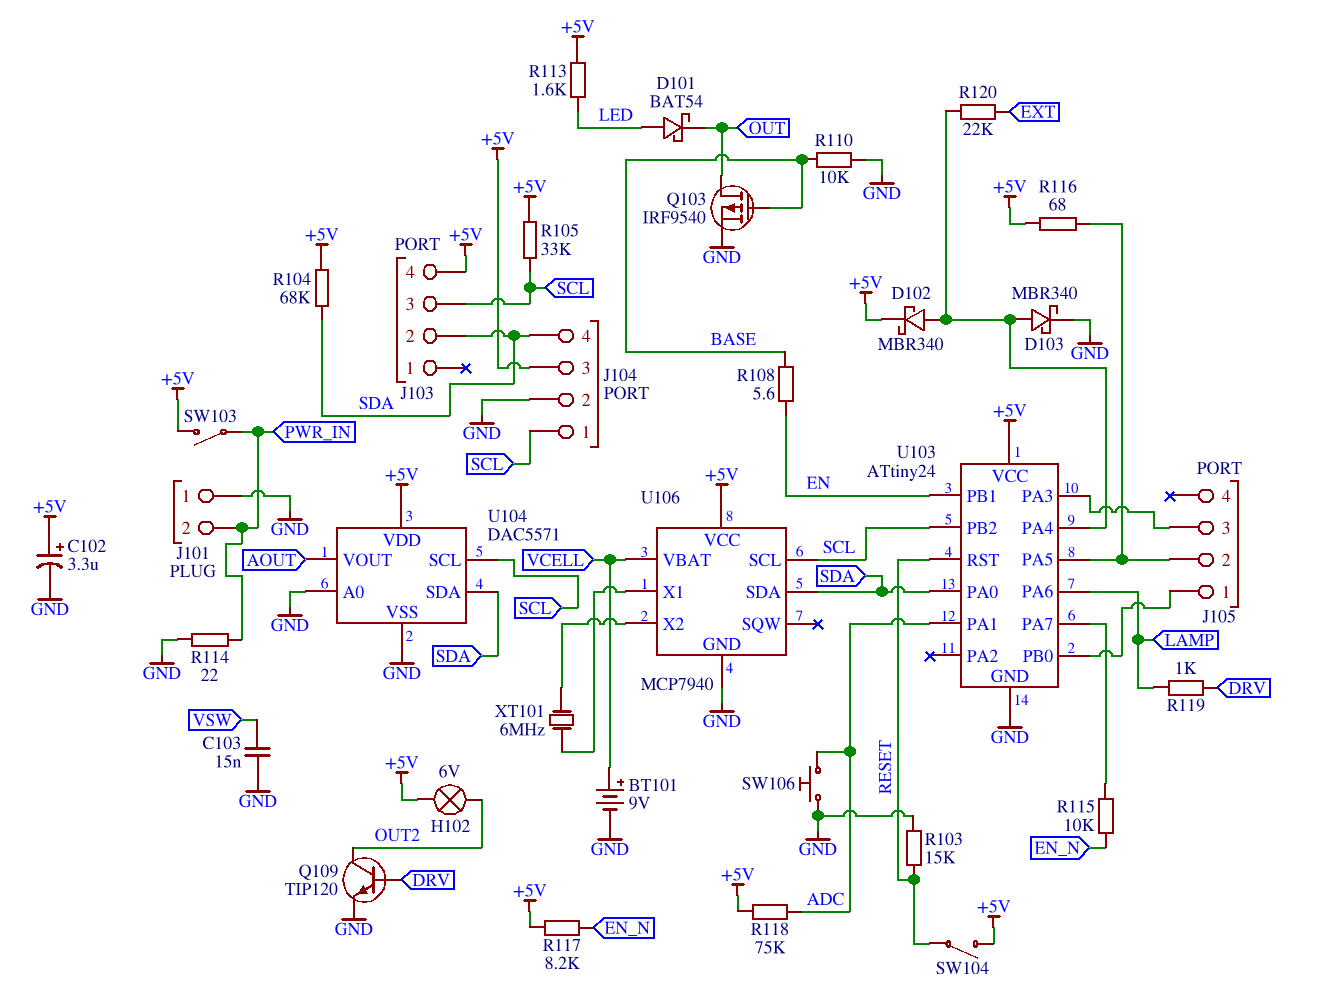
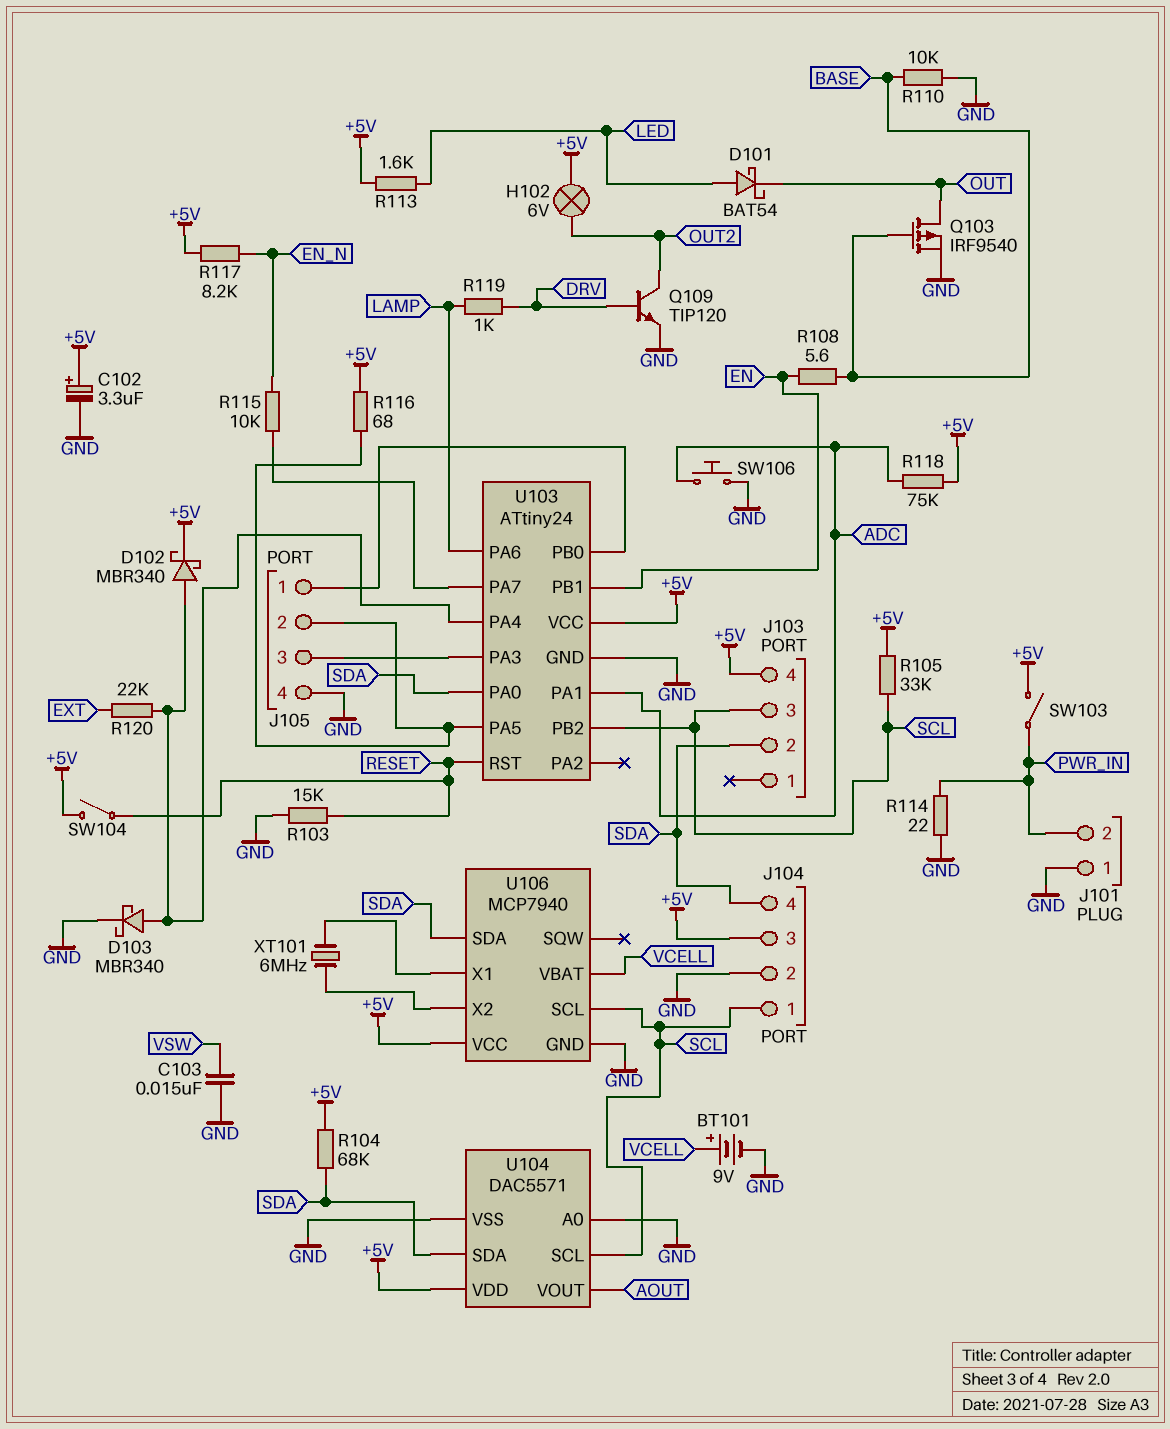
J105 pin 4: none -> GND

